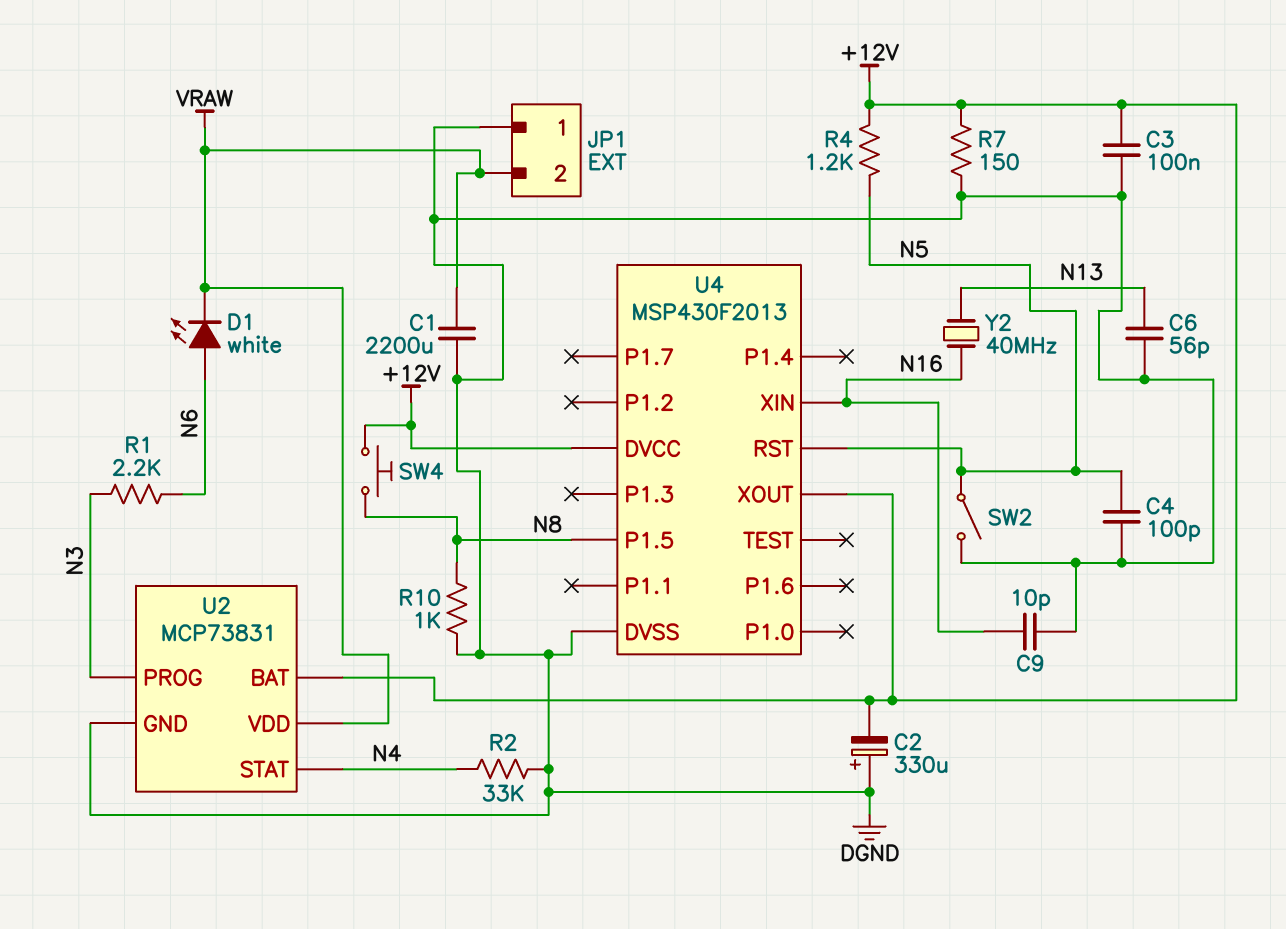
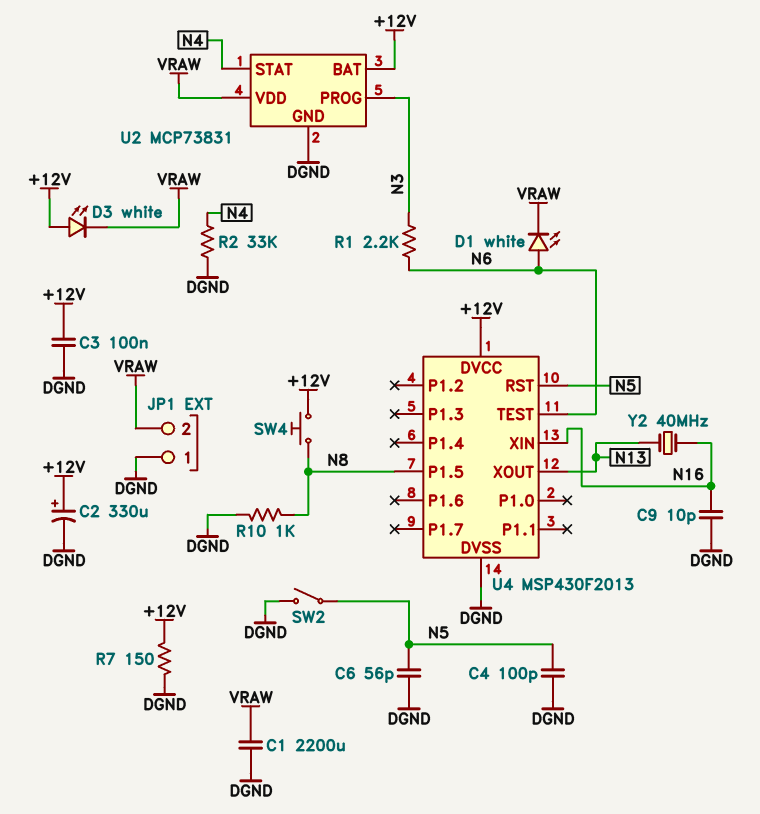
C2: 330uF (plus DGND, minus +12V) -> 330uF (plus +12V, minus DGND)
C6: 56pF (DGND, N13) -> 56pF (DGND, N5)
D3: none -> LED white (A +12V, K VRAW)
R4: 1.2k (+12V, N5) -> none
U4 pin TEST: none -> N6
U4 pin XOUT: +12V -> N13

